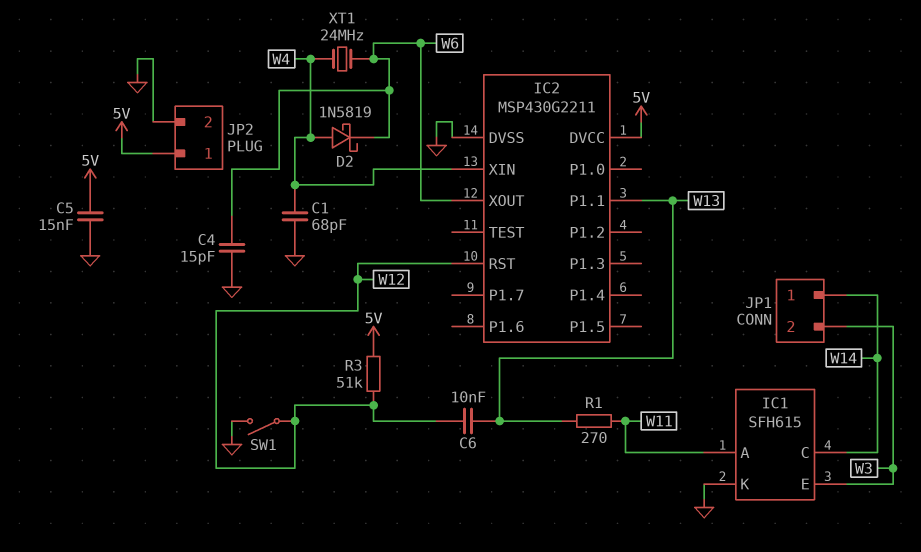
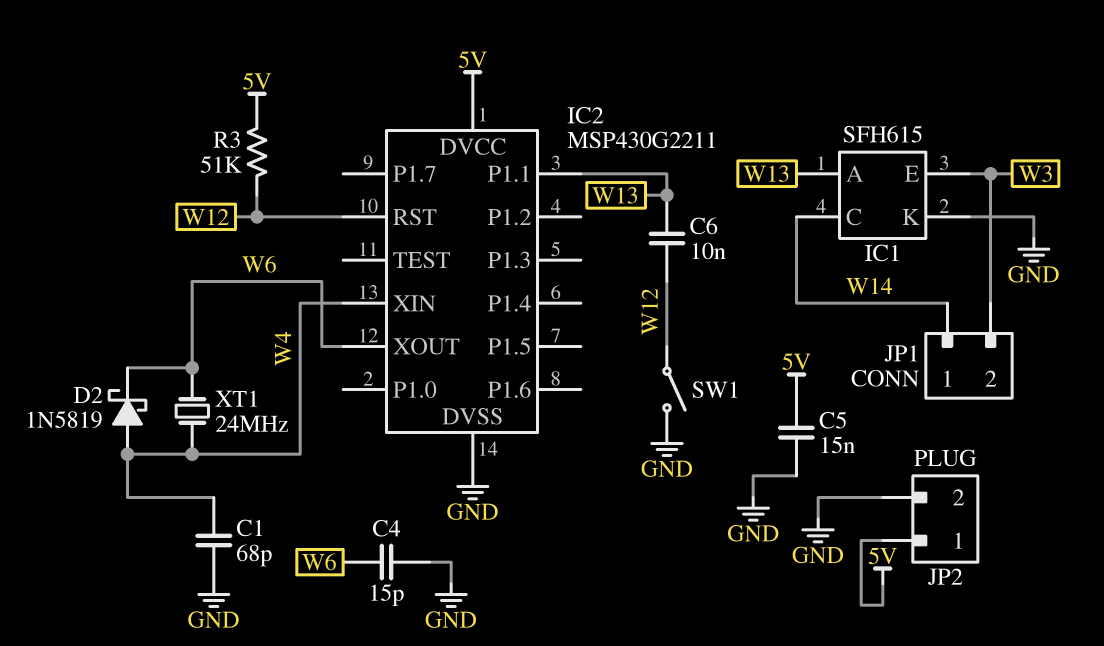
IC1 pin A: W11 -> W13
R1: 270 (W11, W13) -> none

